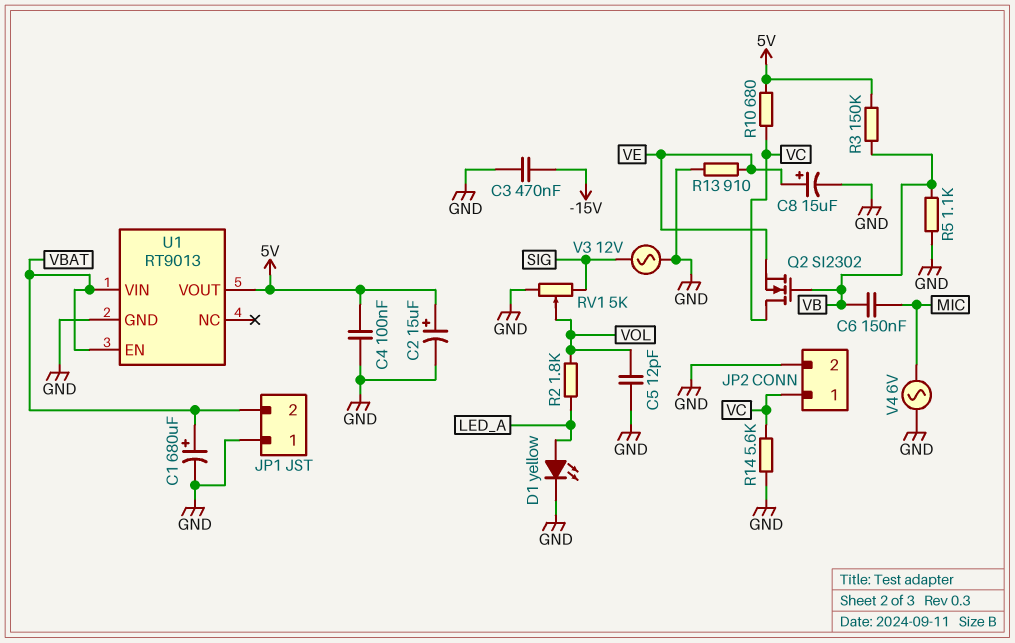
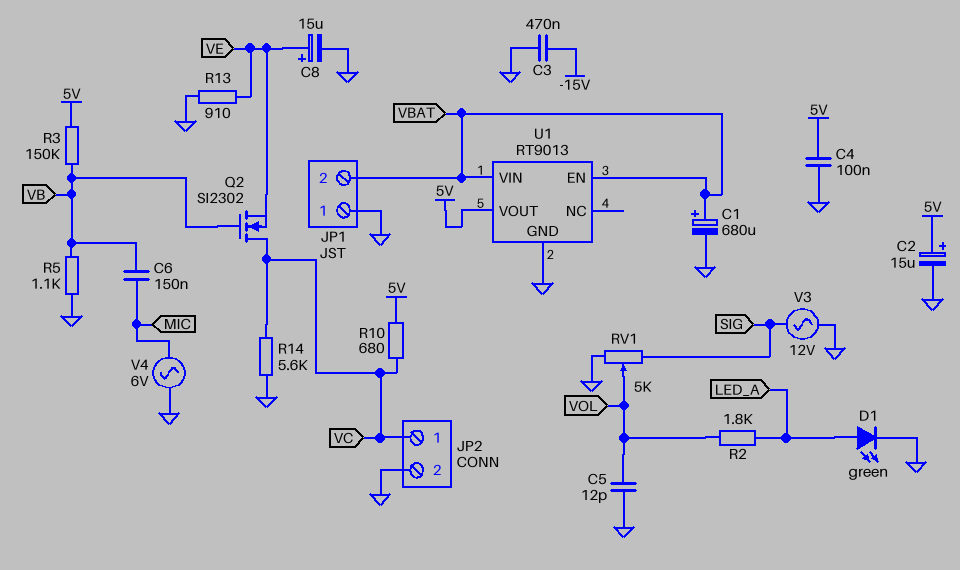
D1: LED yellow (A LED_A, K GND) -> LED green (A LED_A, K GND)

